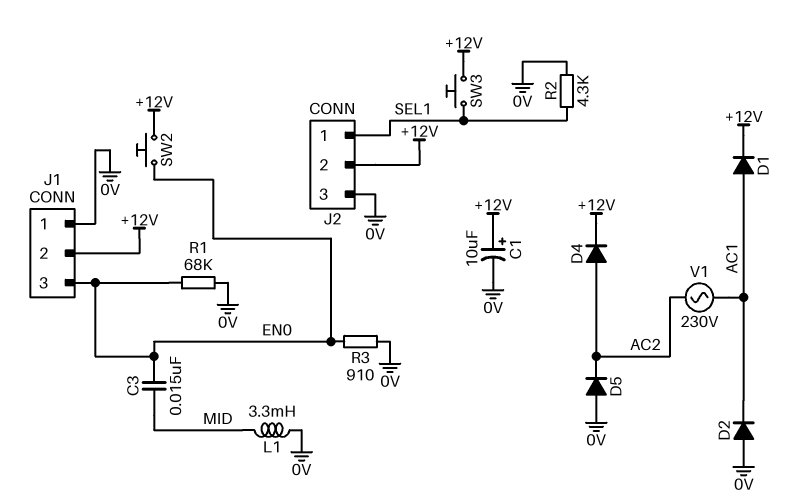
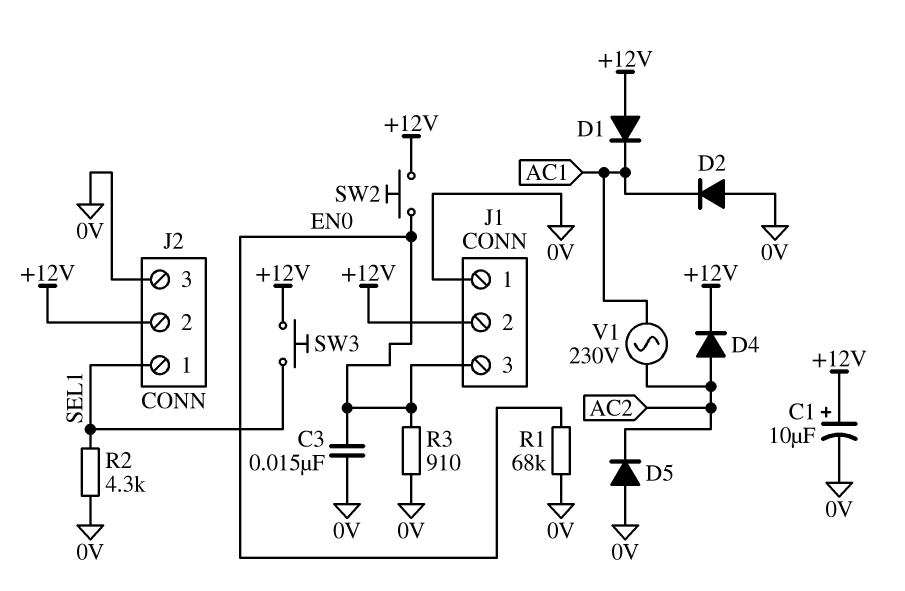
C3: 15nF (EN0, MID) -> 15nF (0V, EN0)
D1: diode (A AC1, K +12V) -> diode (A +12V, K AC1)
L1: 3.3mH (0V, MID) -> none

